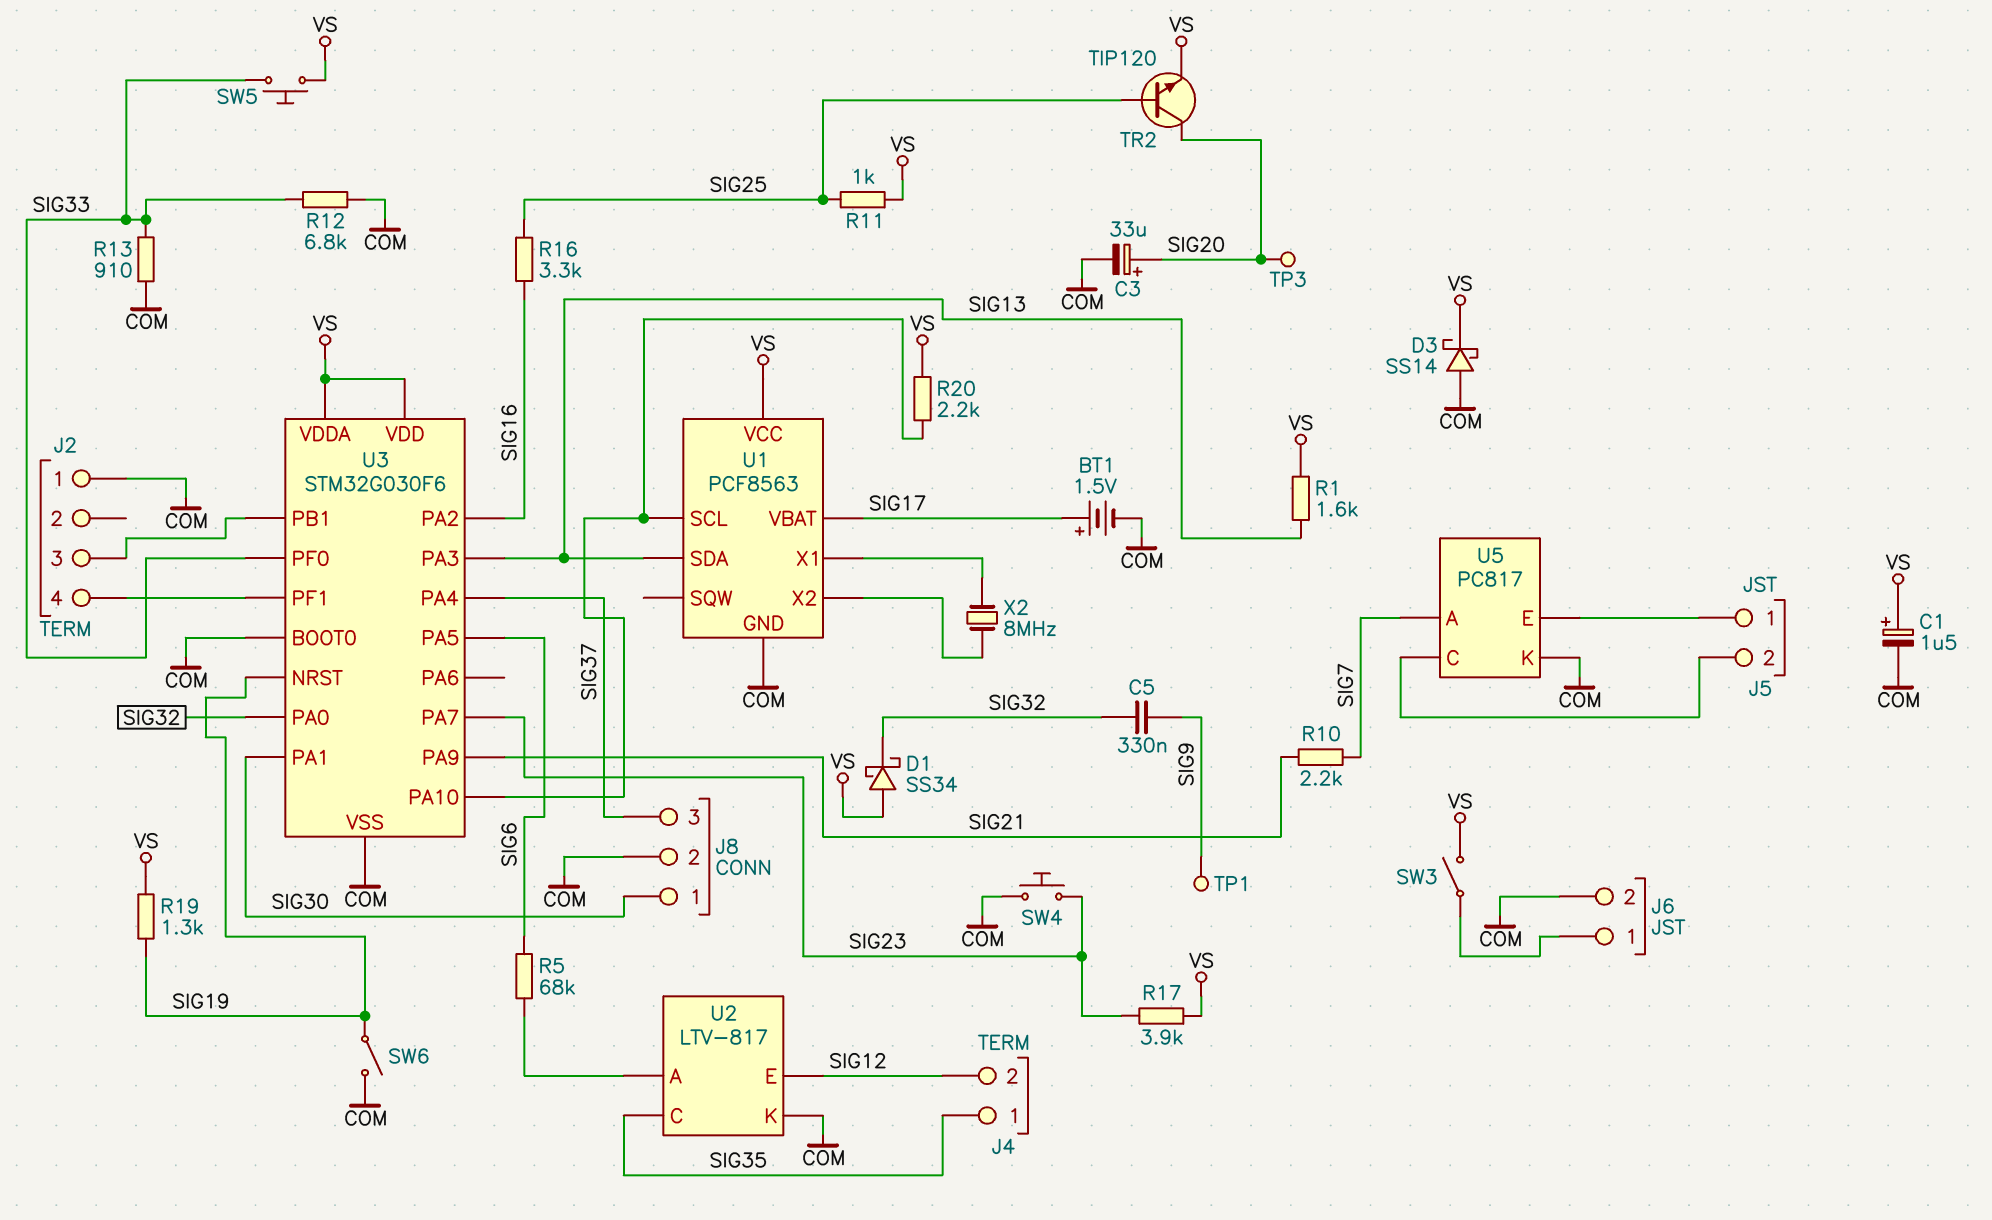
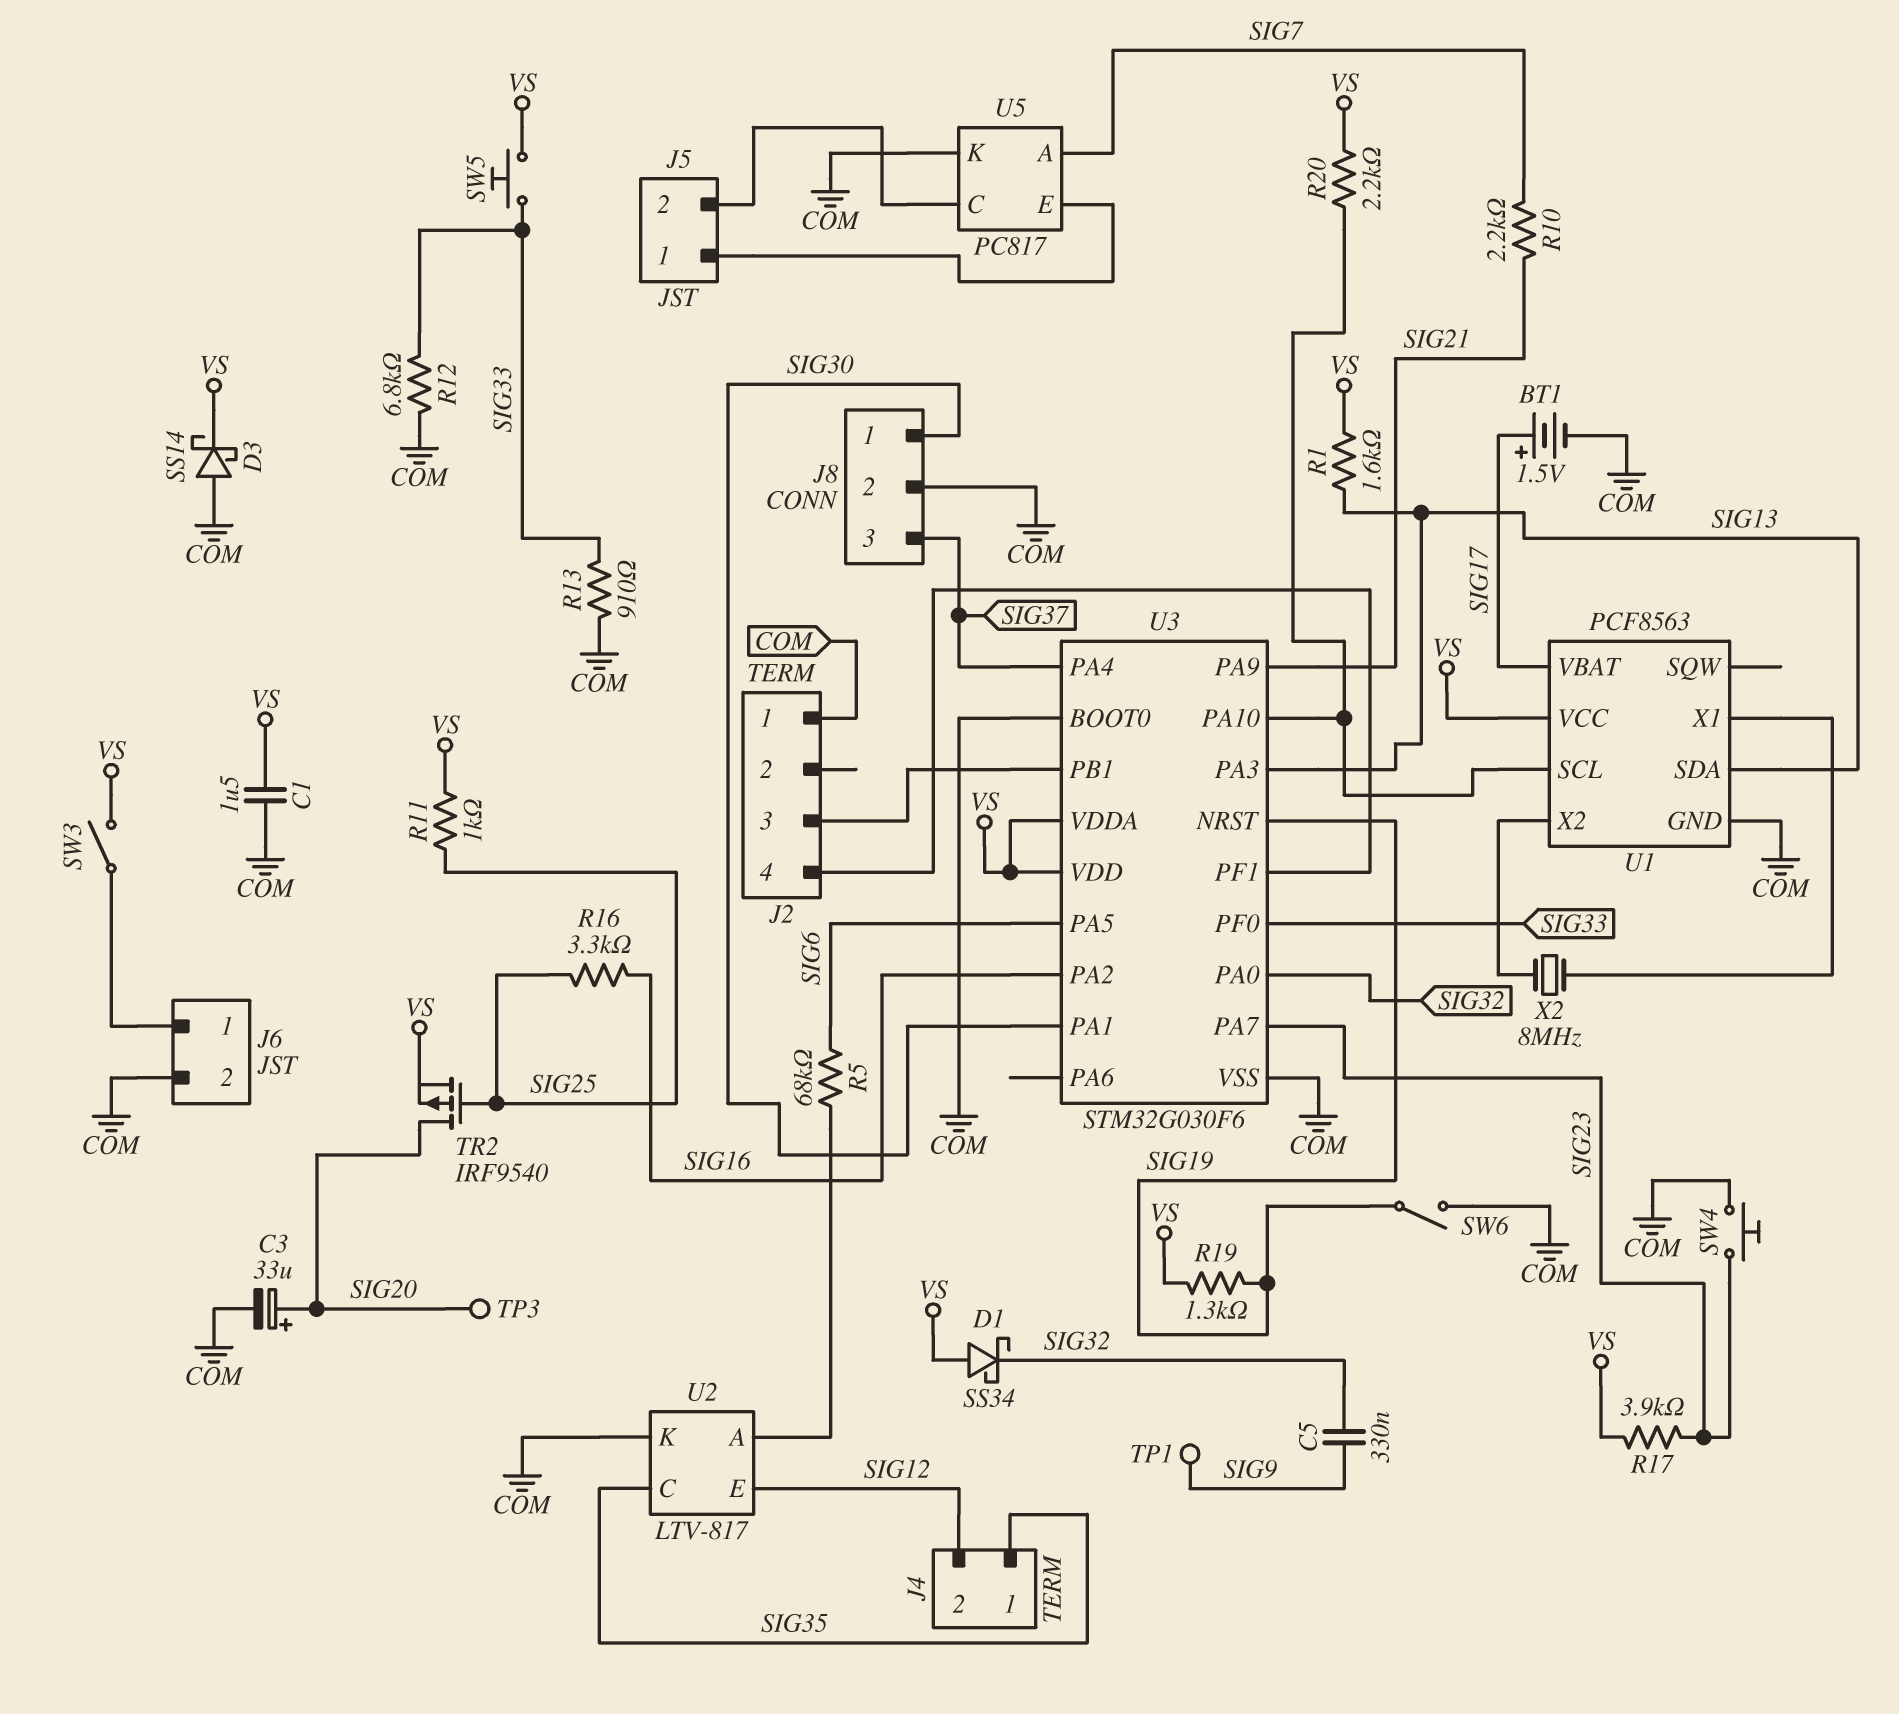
C1: 1.5uF (plus VS, minus COM) -> 1.5uF (COM, VS)
TR2: NPN TIP120 (B SIG25, C SIG20, E VS) -> PMOS IRF9540 (G SIG25, D SIG20, S VS)

